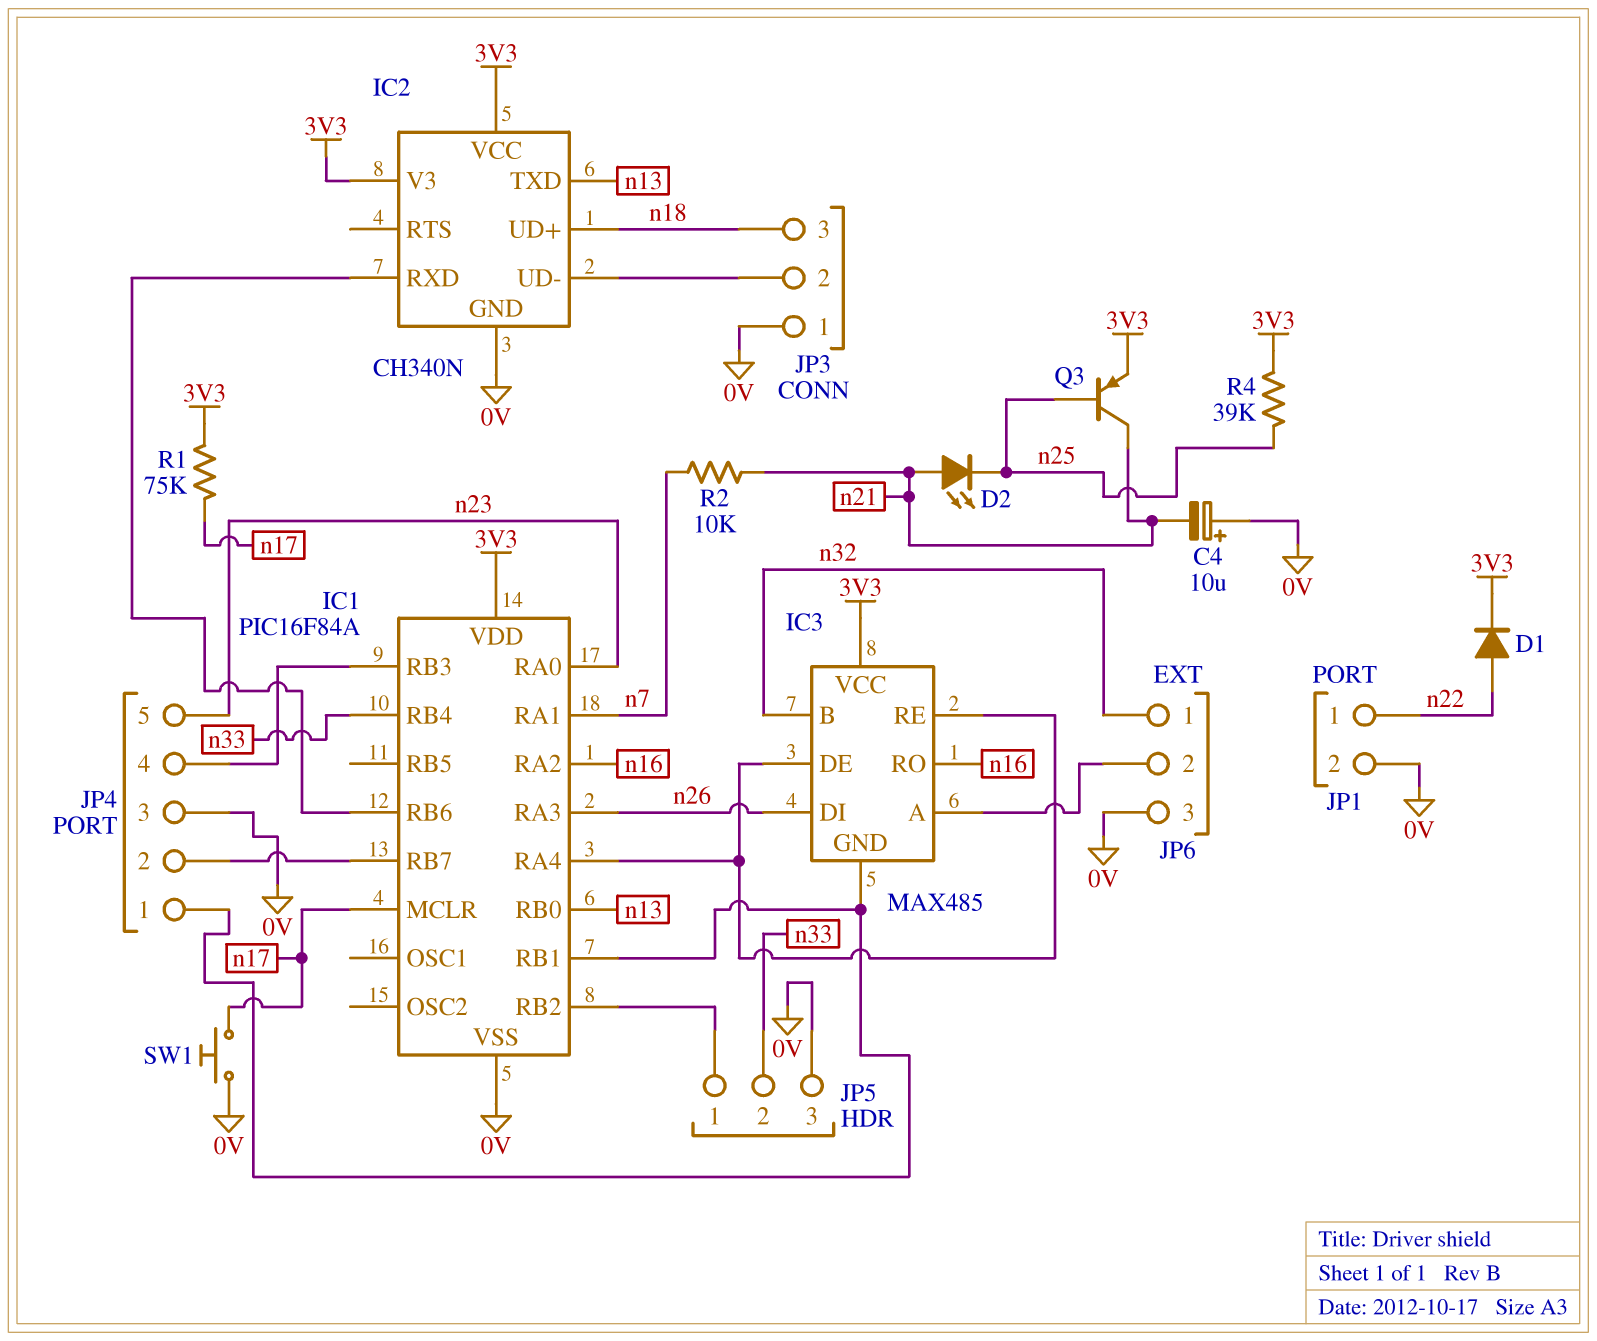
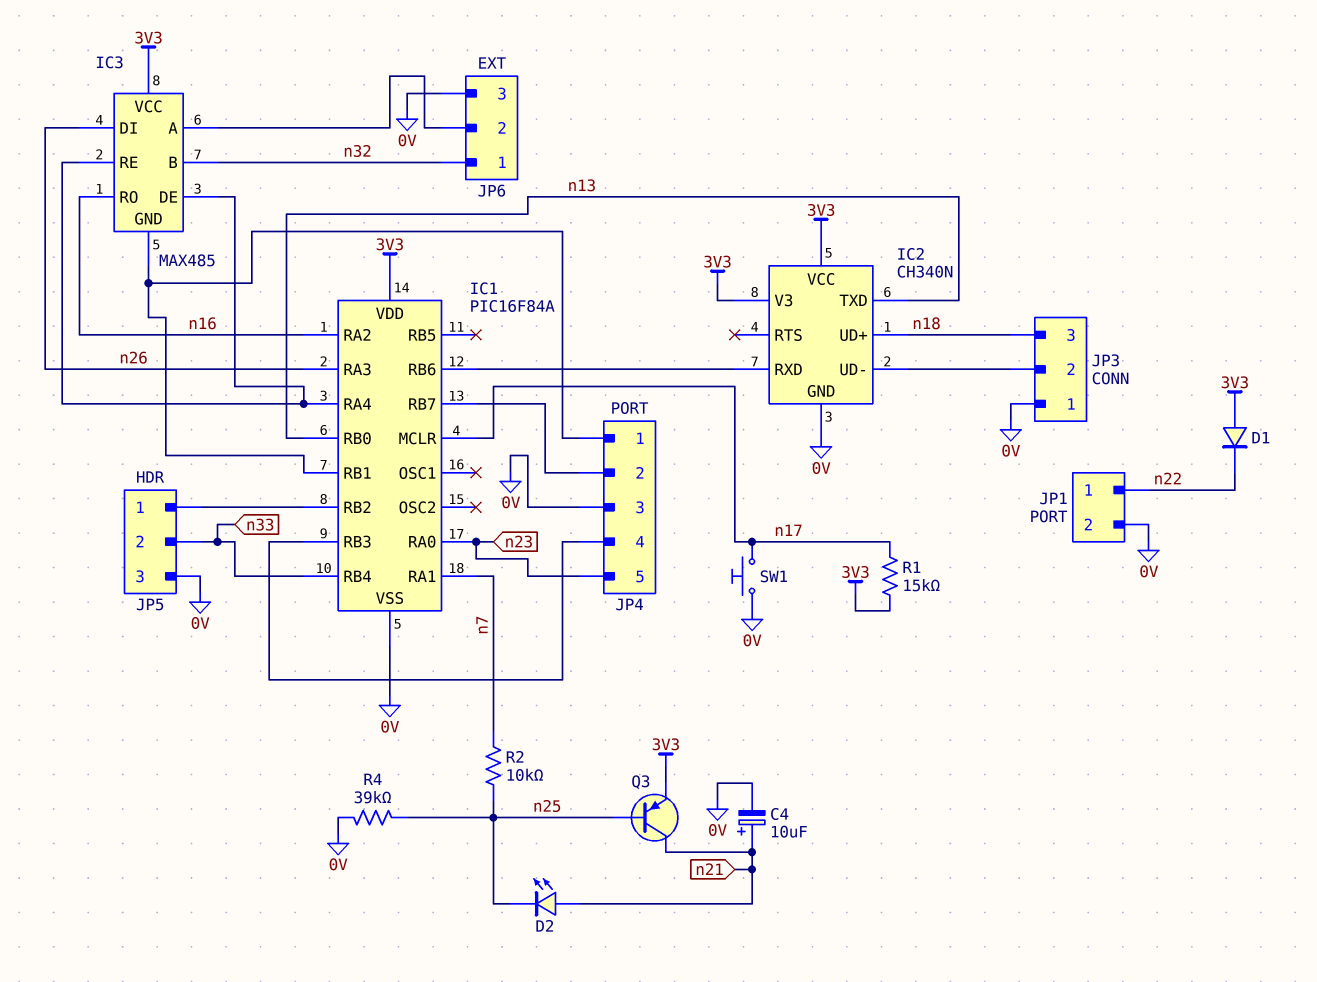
C4: 10uF (plus 0V, minus n21) -> 10uF (plus n21, minus 0V)
D1: diode (A n22, K 3V3) -> diode (A 3V3, K n22)
R1: 75k (3V3, n17) -> 15k (3V3, n17)
R2: 10k (n7, n21) -> 10k (n7, n25)
R4: 39k (3V3, n25) -> 39k (0V, n25)

